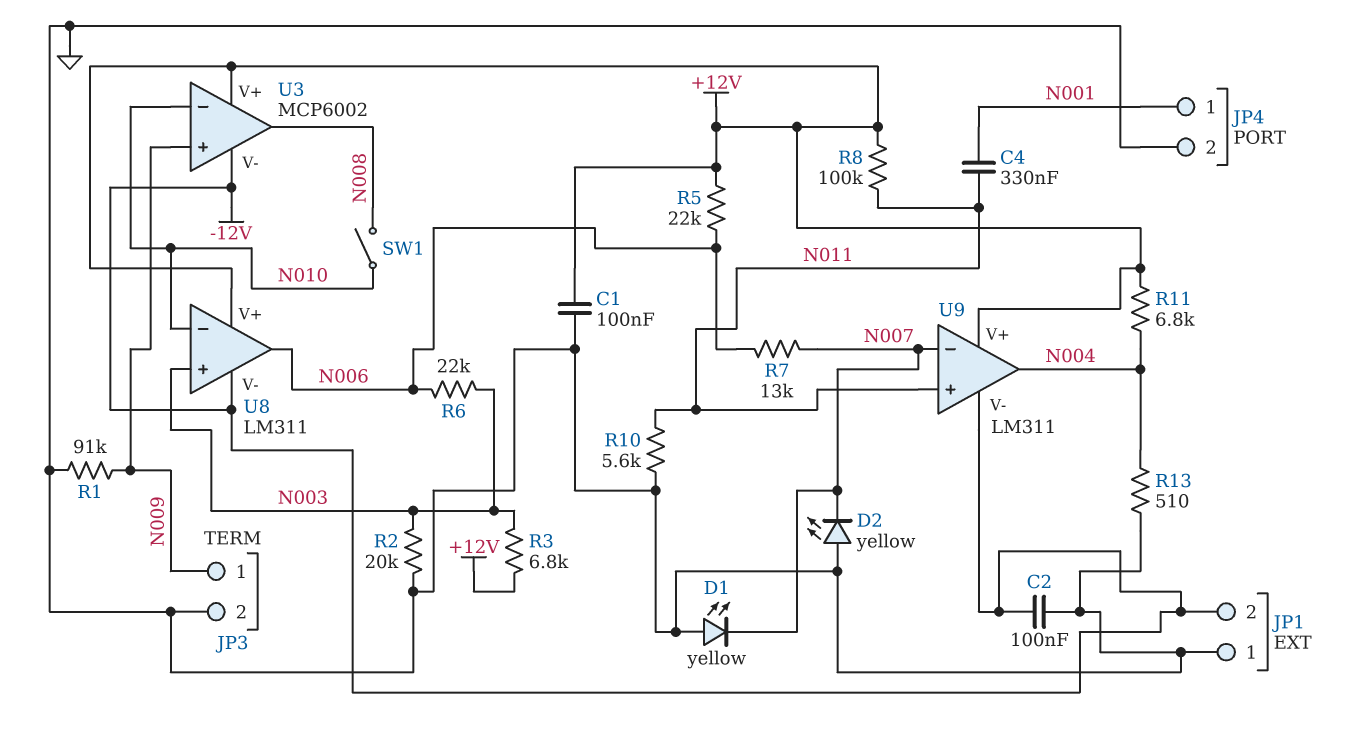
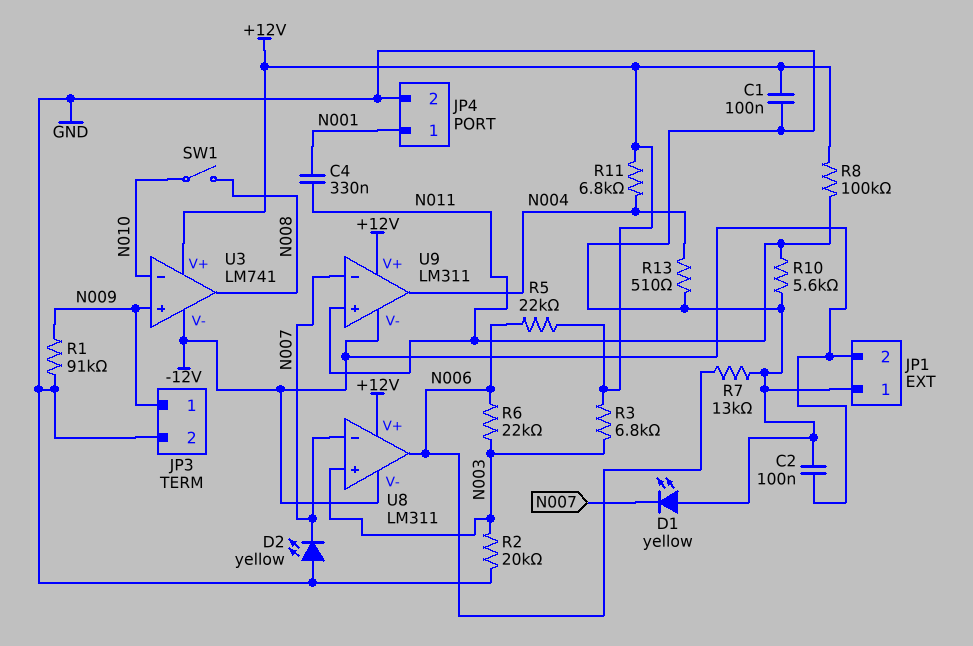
R7: 13k (N006, N007) -> 13k (GND, N006)
U3: MCP6002 -> LM741
U8 pin in-: N010 -> N007

